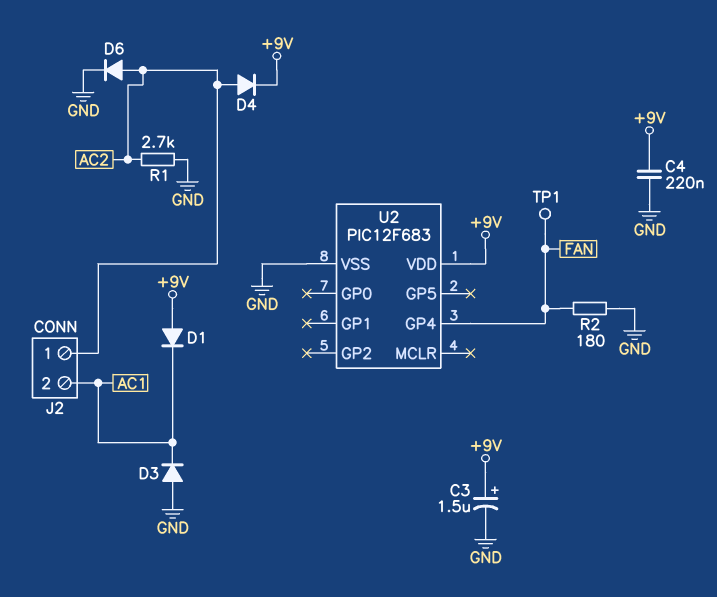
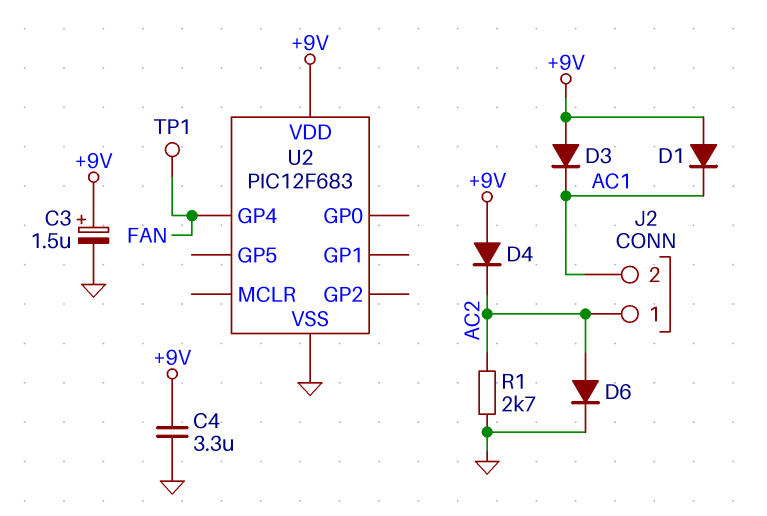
C4: 220nF (+9V, GND) -> 3.3uF (+9V, GND)
D3: diode (A GND, K AC1) -> diode (A +9V, K AC1)
D4: diode (A AC2, K +9V) -> diode (A +9V, K AC2)
R2: 180 (FAN, GND) -> none

